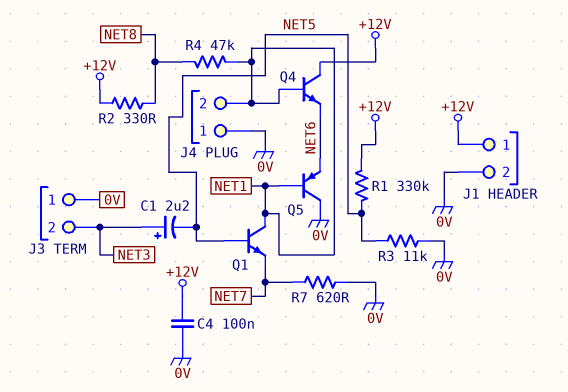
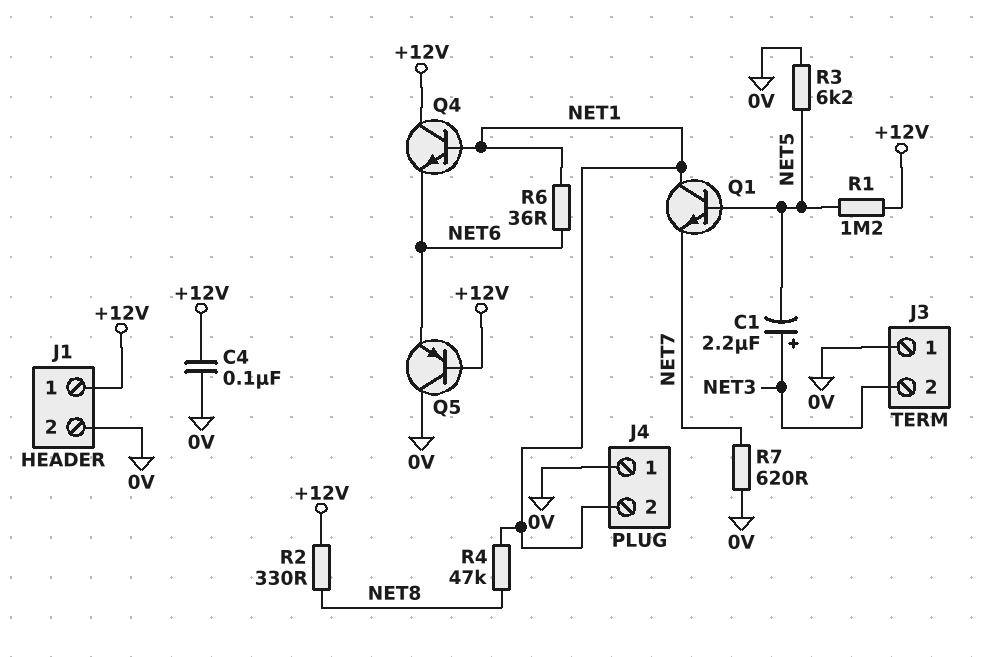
Q5: PNP (B NET1, C 0V, E NET6) -> PNP (B +12V, C 0V, E NET6)
R1: 330k (+12V, NET5) -> 1.2M (+12V, NET5)
R3: 11k (0V, NET5) -> 6.2k (0V, NET5)
R6: none -> 36 (NET1, NET6)

